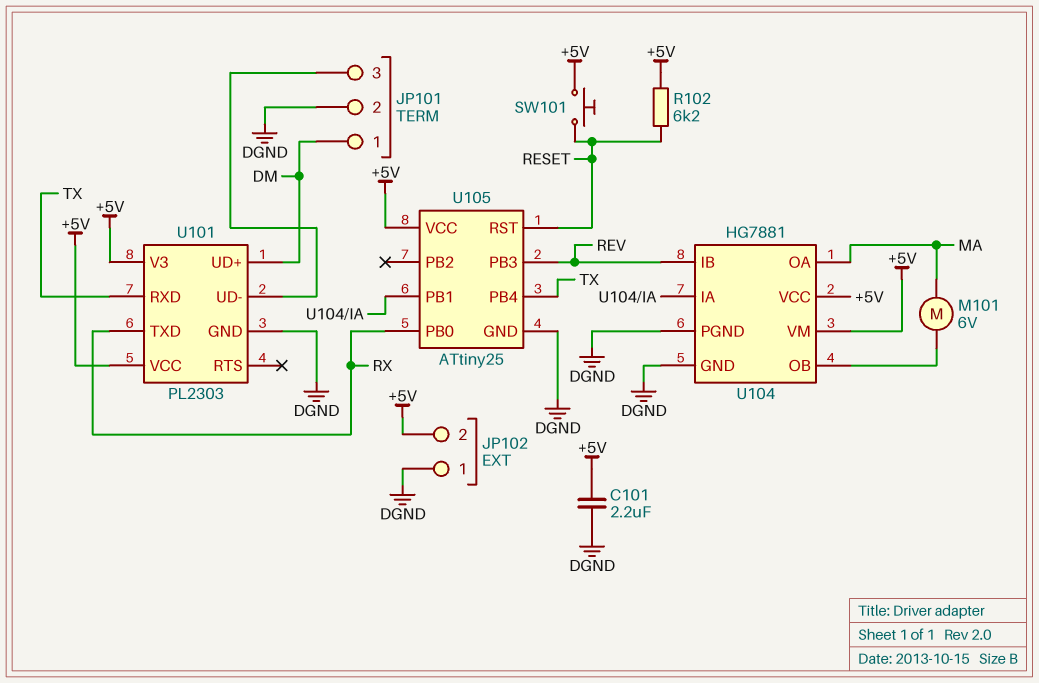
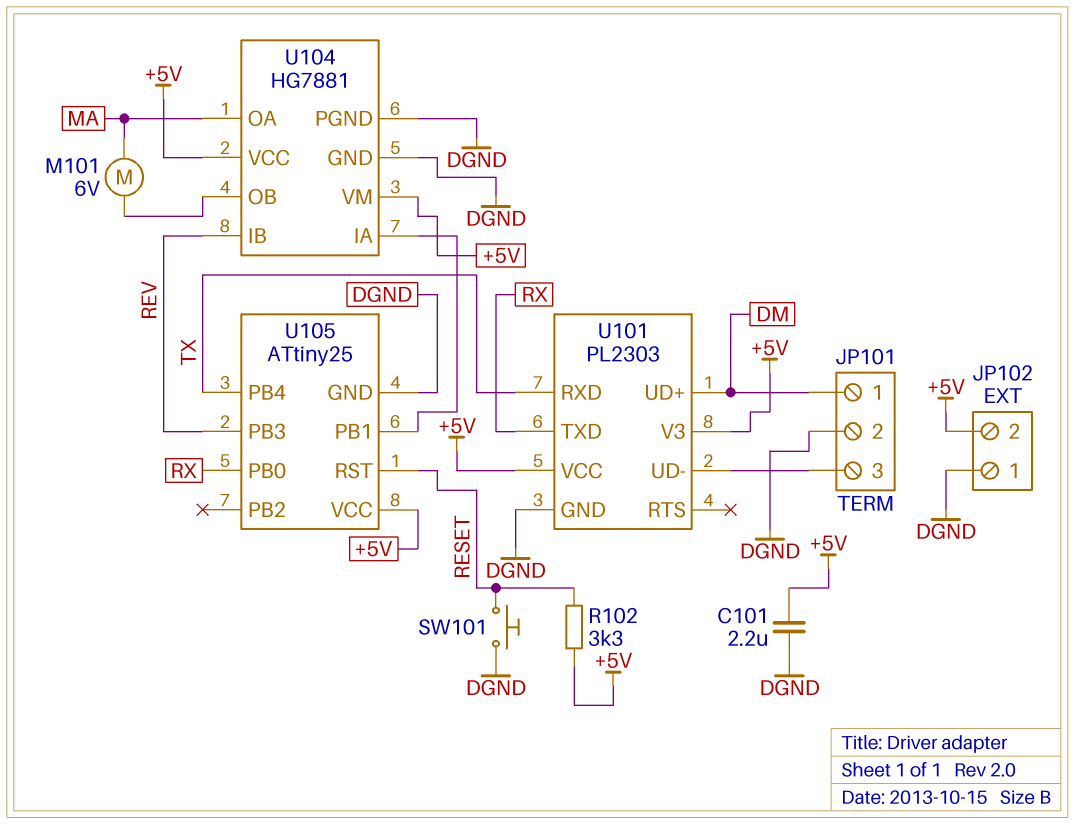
R102: 6.2k (+5V, RESET) -> 3.3k (+5V, RESET)
SW101: button (+5V, RESET) -> button (DGND, RESET)

